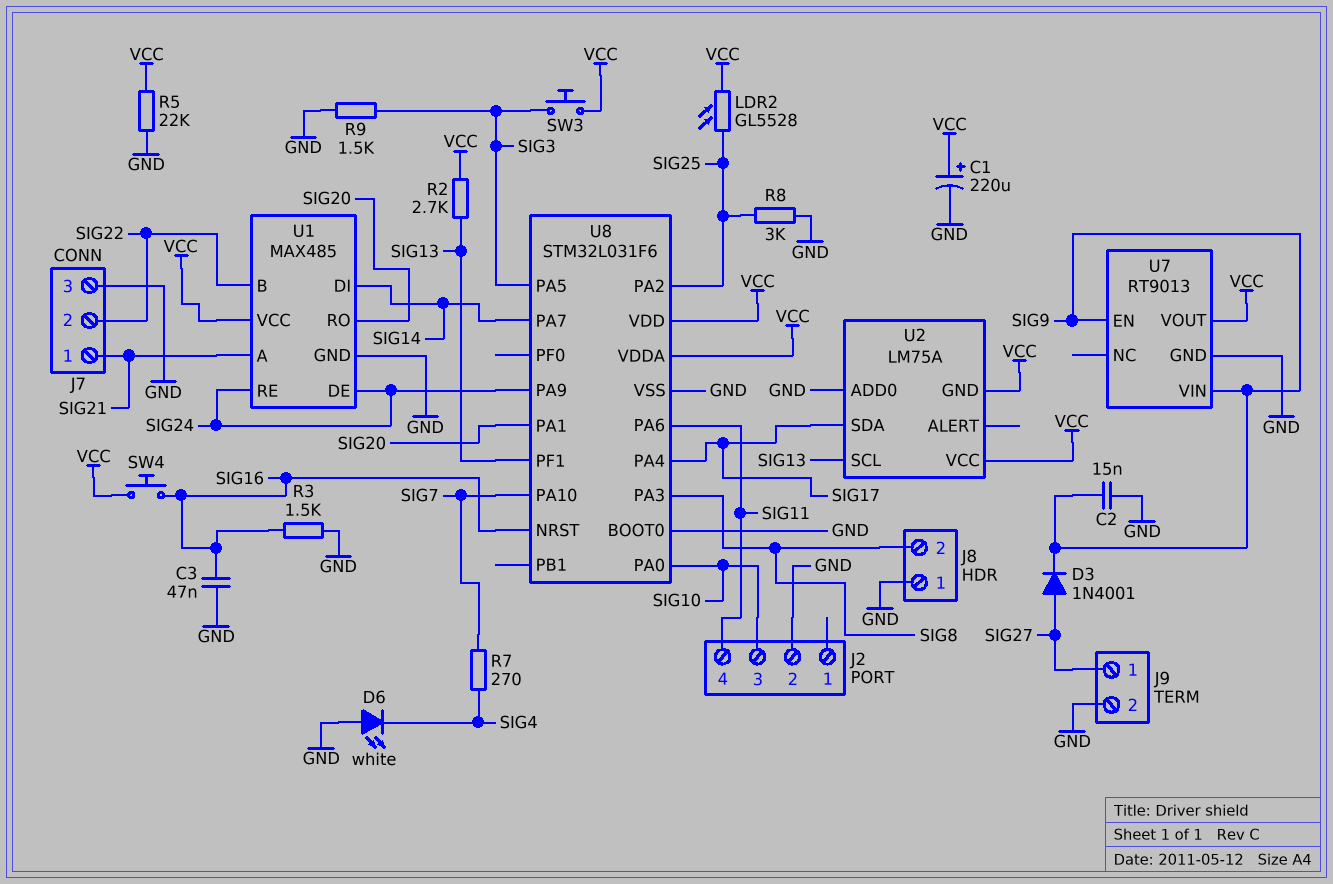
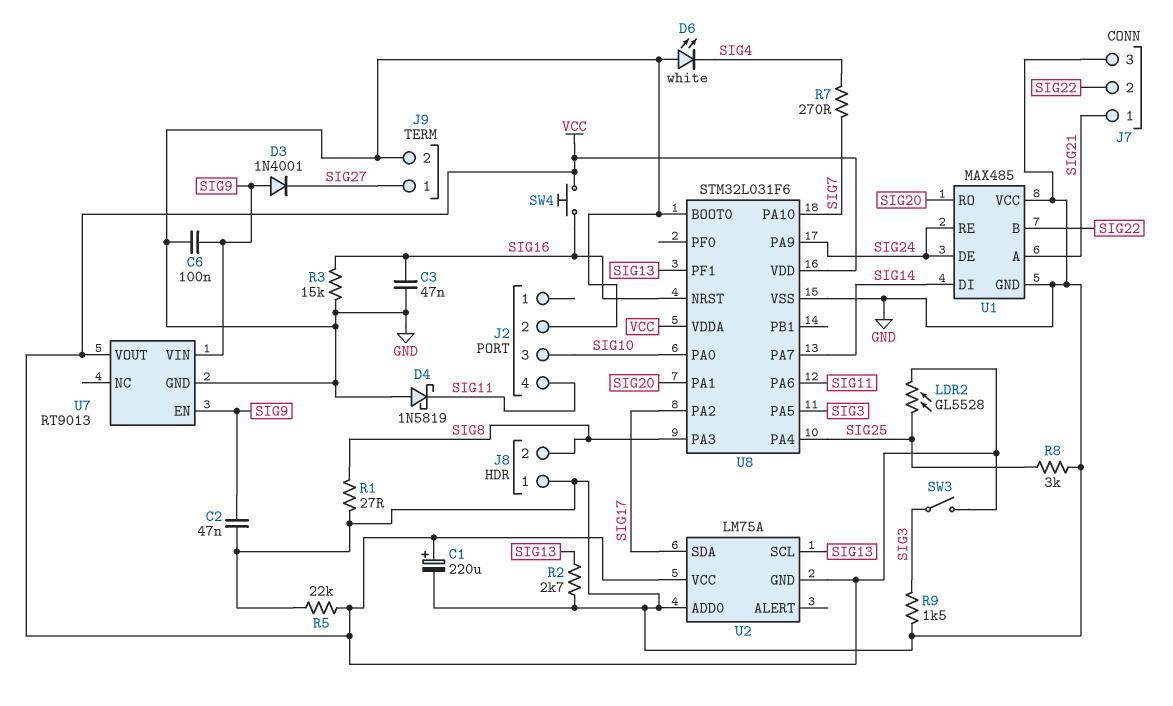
C2: 15nF (GND, SIG9) -> 47nF (GND, SIG9)
C6: none -> 100nF (GND, SIG9)
D3: diode 1N4001 (A SIG27, K SIG9) -> diode 1N4001 (A SIG9, K SIG27)
D4: none -> schottky 1N5819 (A GND, K SIG11)
R1: none -> 27 (GND, SIG8)
R2: 2.7k (SIG13, VCC) -> 2.7k (GND, SIG13)
R3: 1.5k (GND, SIG16) -> 15k (GND, SIG16)
SW3: button (SIG3, VCC) -> switch (SIG3, VCC)
U1 pin VCC: VCC -> GND
U8 pin PA2: SIG25 -> SIG17
U8 pin PA4: SIG17 -> SIG25

